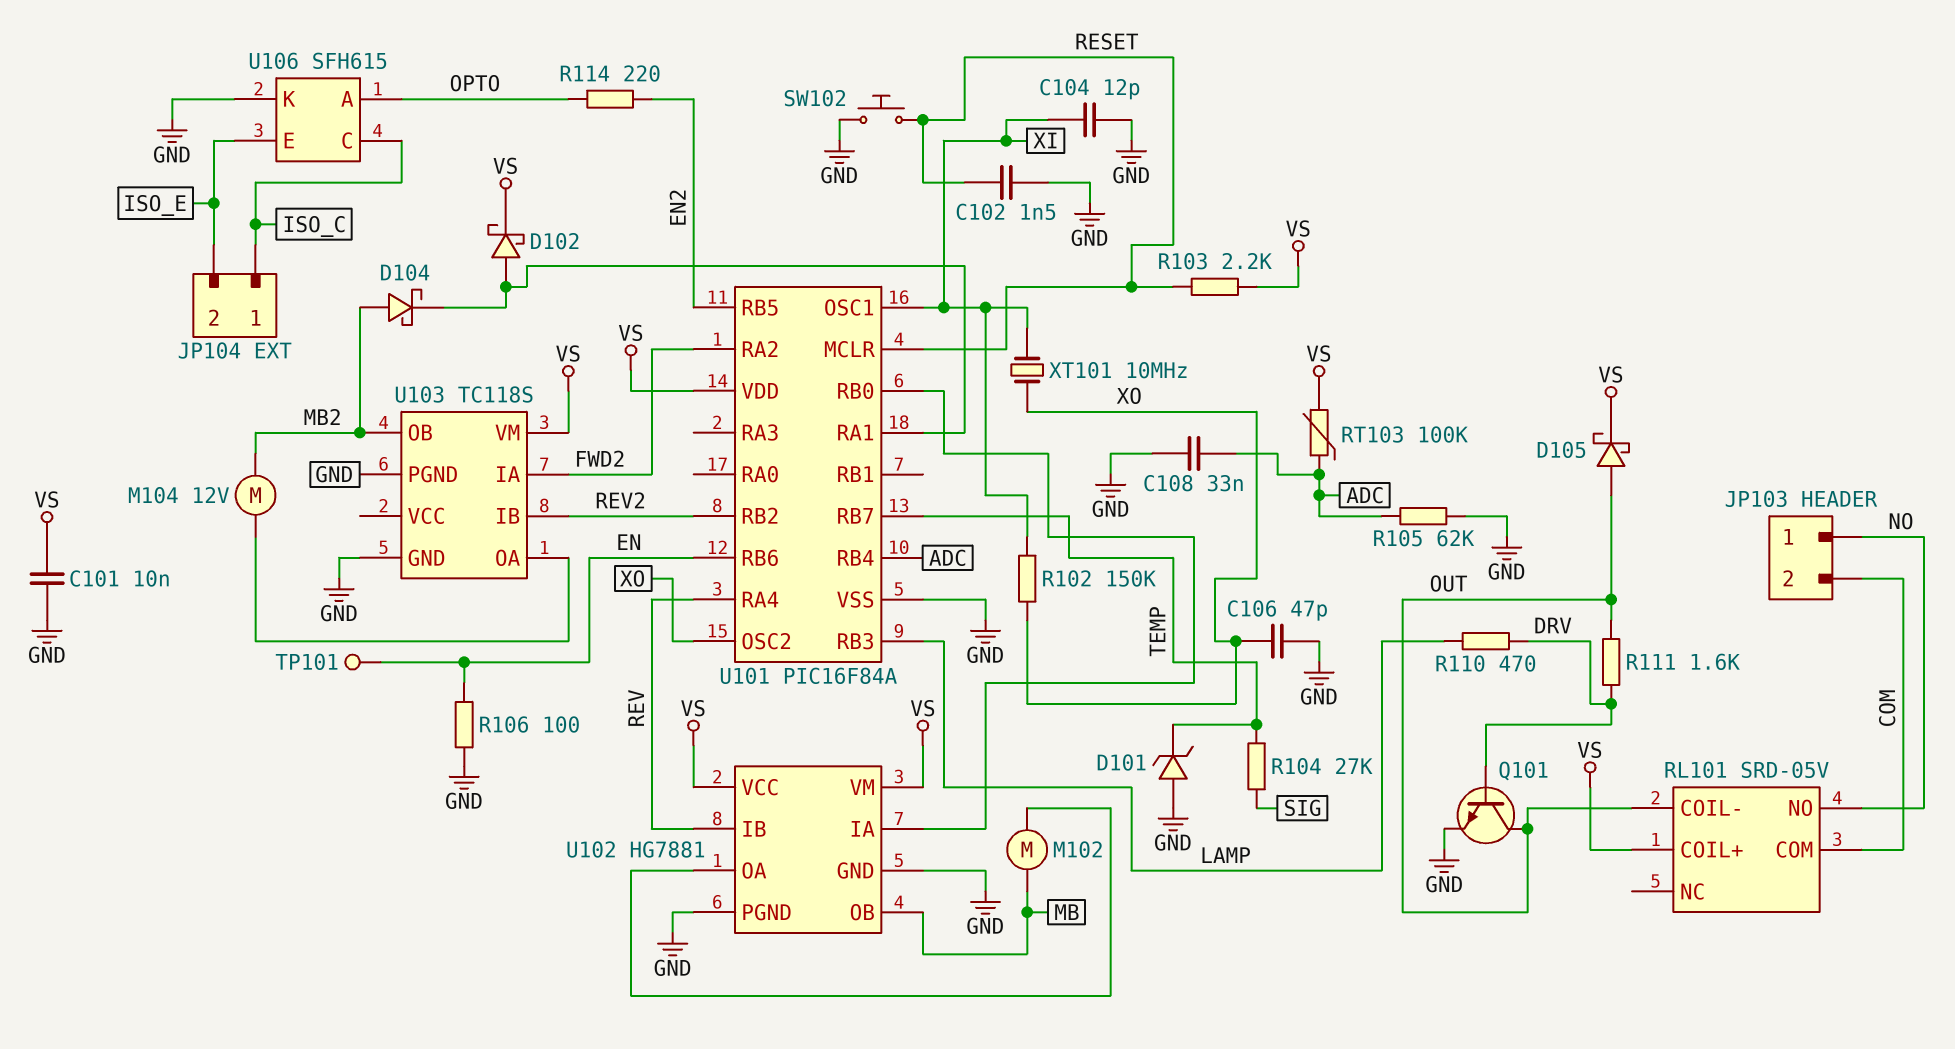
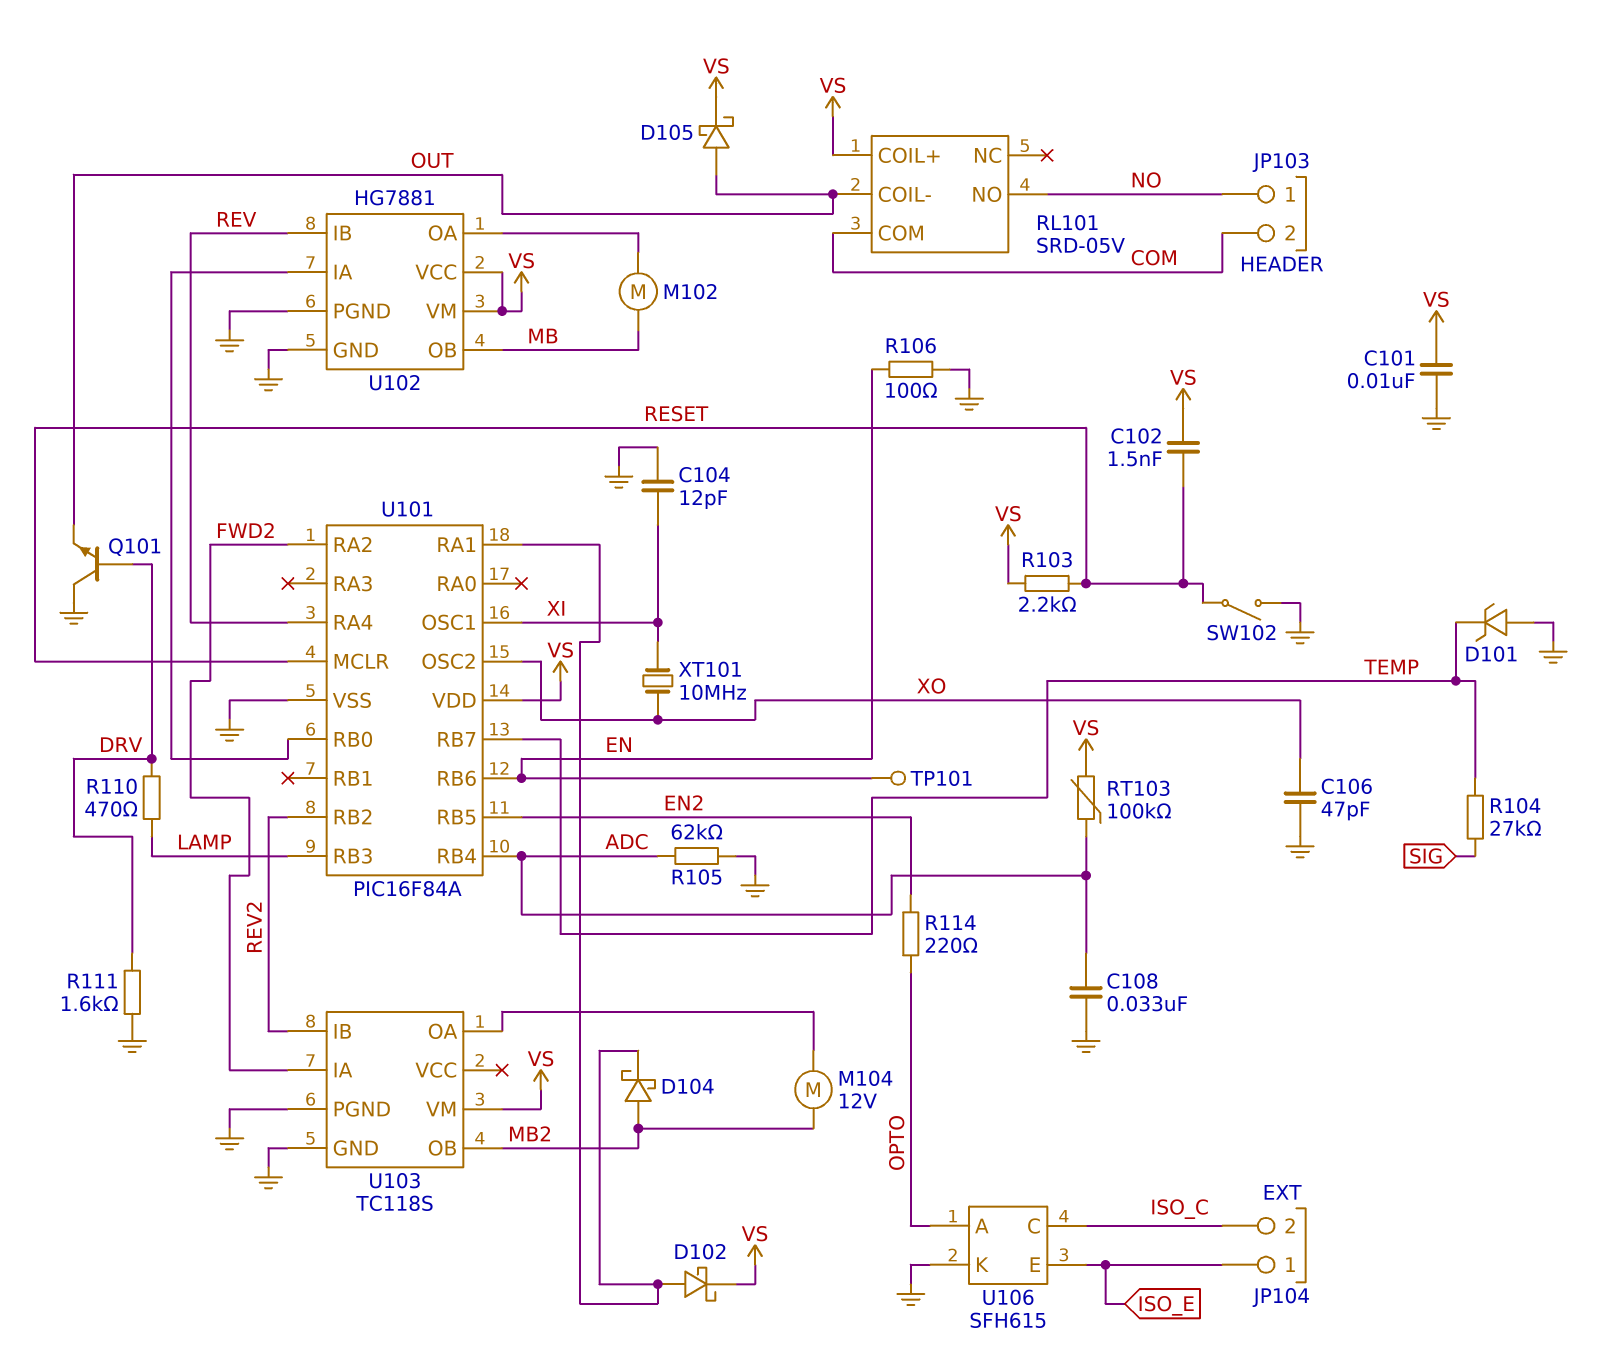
C102: 1.5nF (GND, RESET) -> 1.5nF (RESET, VS)
JP104 pin 1: ISO_C -> ISO_E
JP104 pin 2: ISO_E -> ISO_C
Q101: NPN (B DRV, C OUT, E GND) -> NPN (B DRV, C GND, E OUT)
R102: 150k (XI, XO) -> none
R111: 1.6k (DRV, OUT) -> 1.6k (DRV, GND)
SW102: button (GND, RESET) -> switch (GND, RESET)

